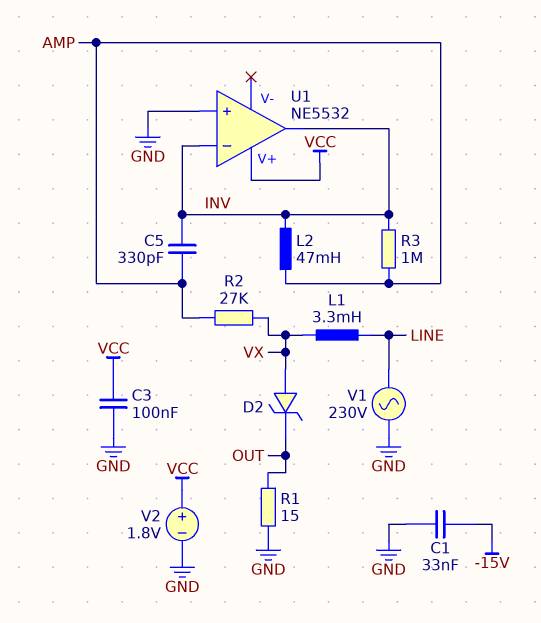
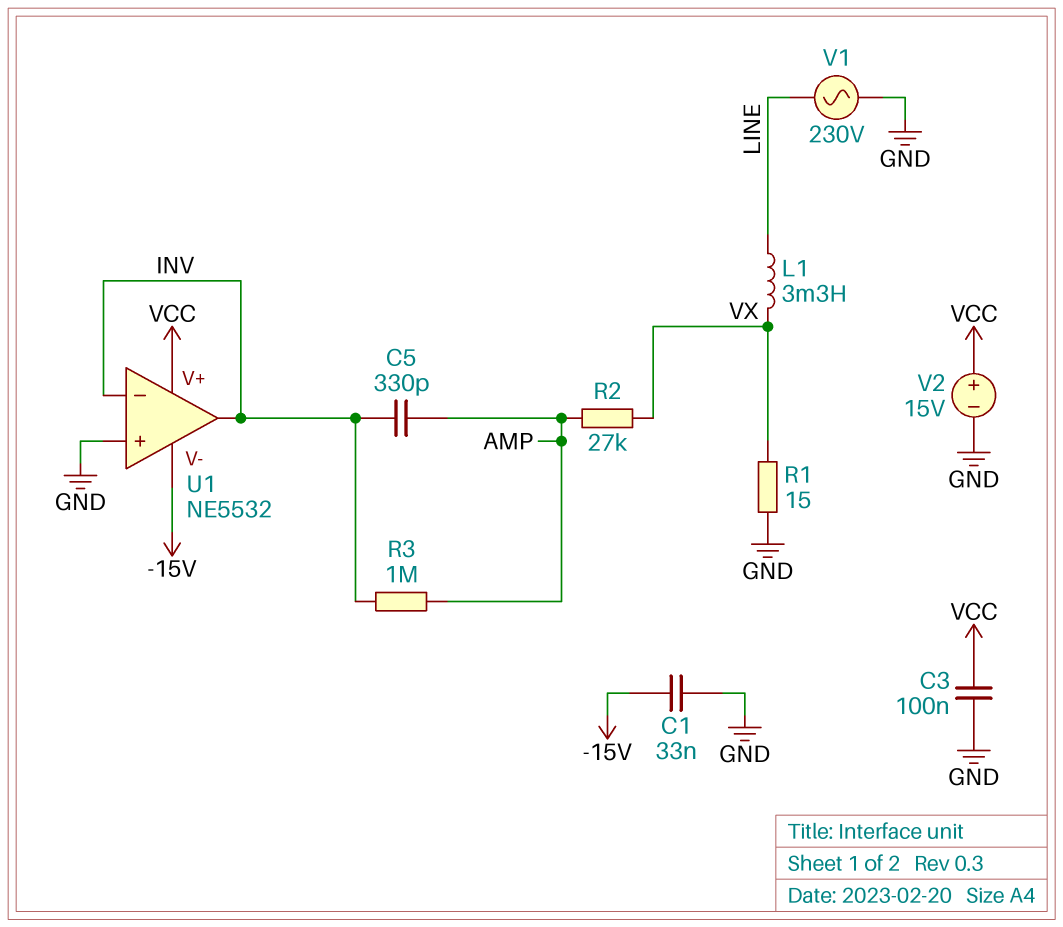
D2: zener (A VX, K OUT) -> none
L2: 47mH (AMP, INV) -> none
R1: 15 (GND, OUT) -> 15 (GND, VX)
U1 pin V-: none -> -15V
V2: 1.8V (plus VCC, minus GND) -> 15V (plus VCC, minus GND)

